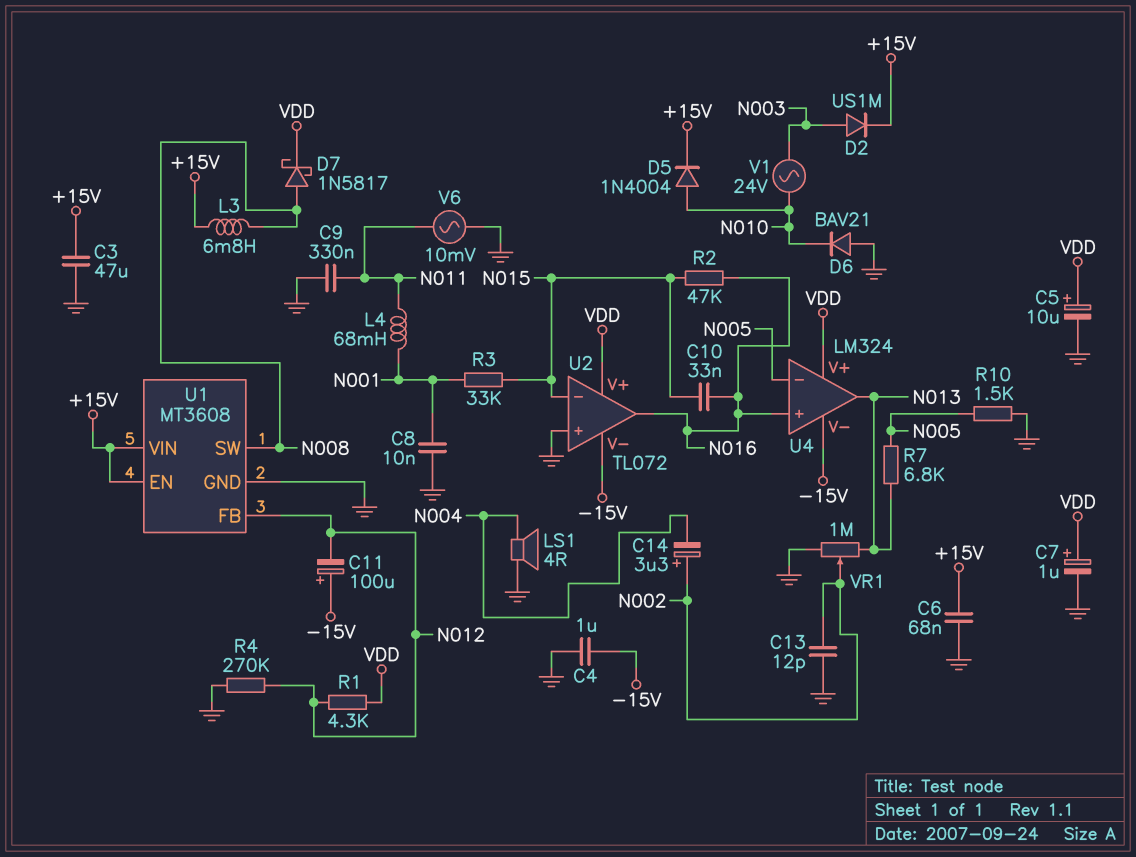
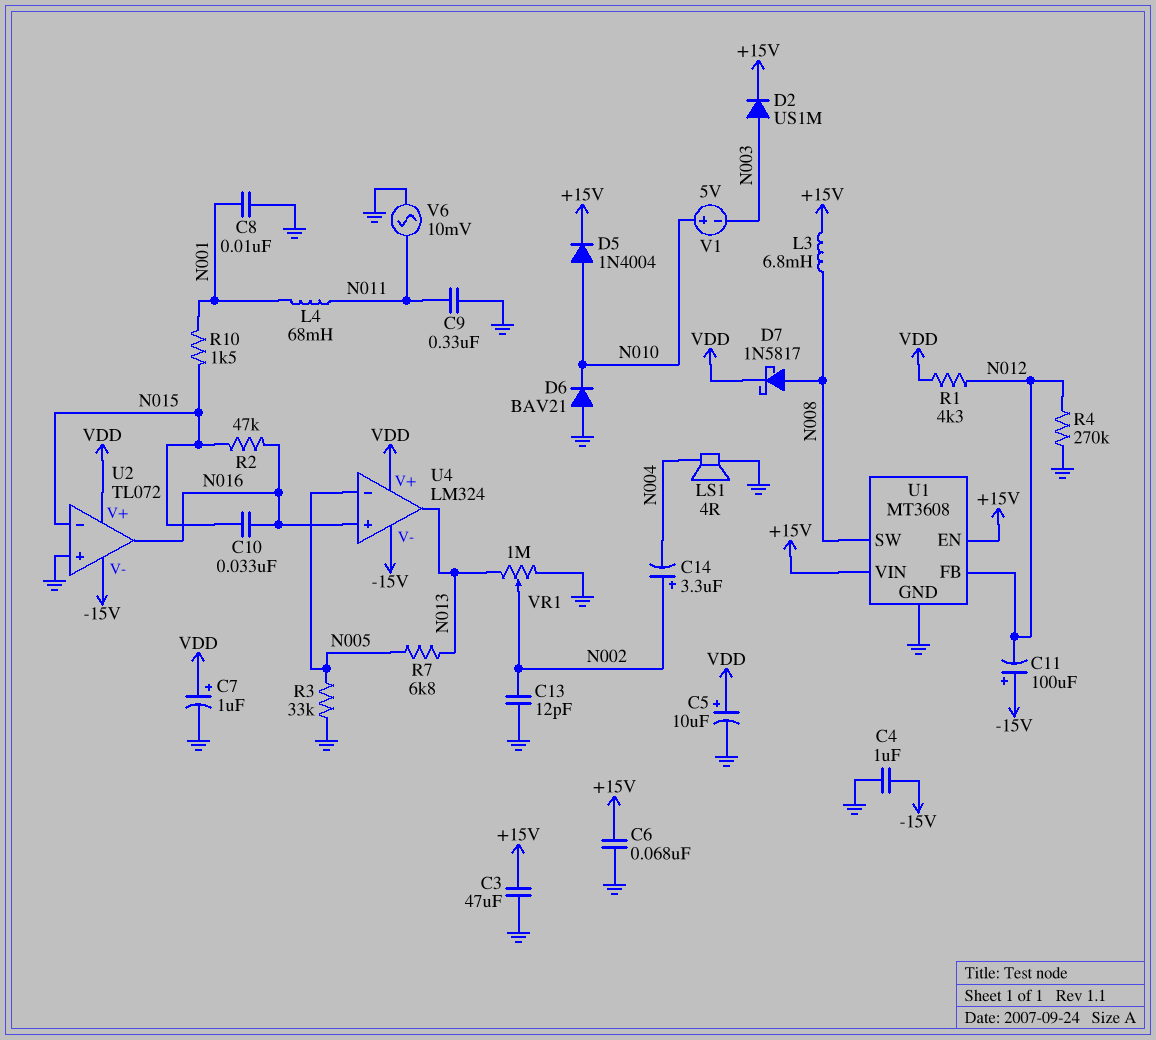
R3: 33k (N001, N015) -> 33k (GND, N005)
R10: 1.5k (GND, N005) -> 1.5k (N001, N015)
V1: AC 24V (N003, N010) -> 5V (plus N010, minus N003)

